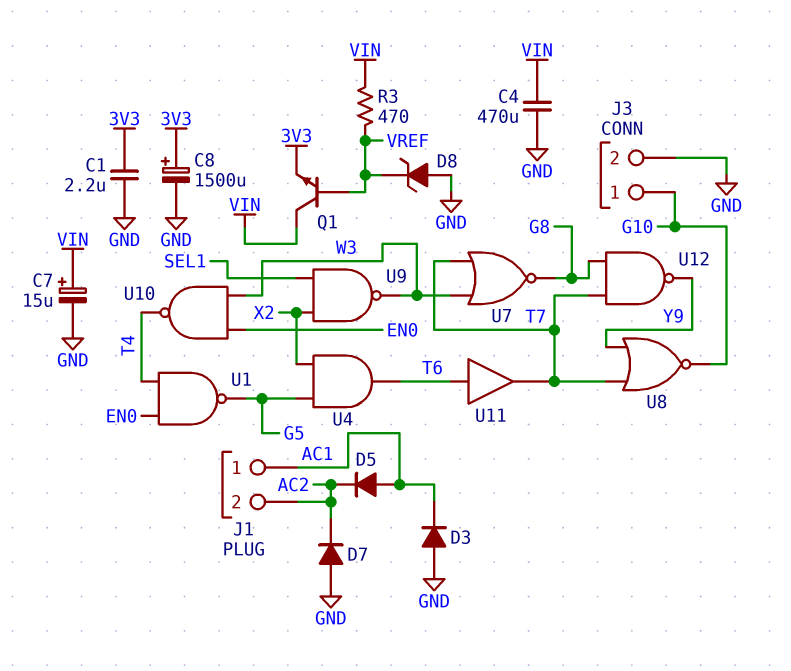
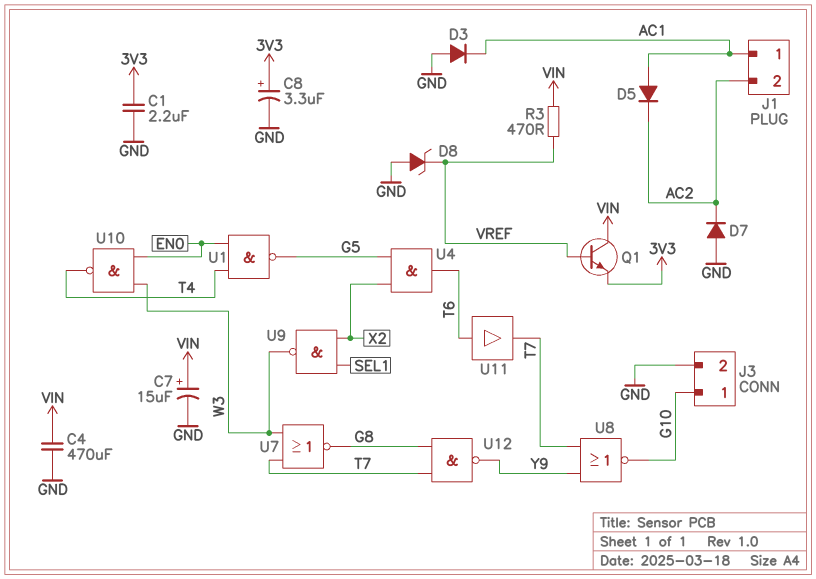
C8: 1500uF (plus 3V3, minus GND) -> 3.3uF (plus 3V3, minus GND)

